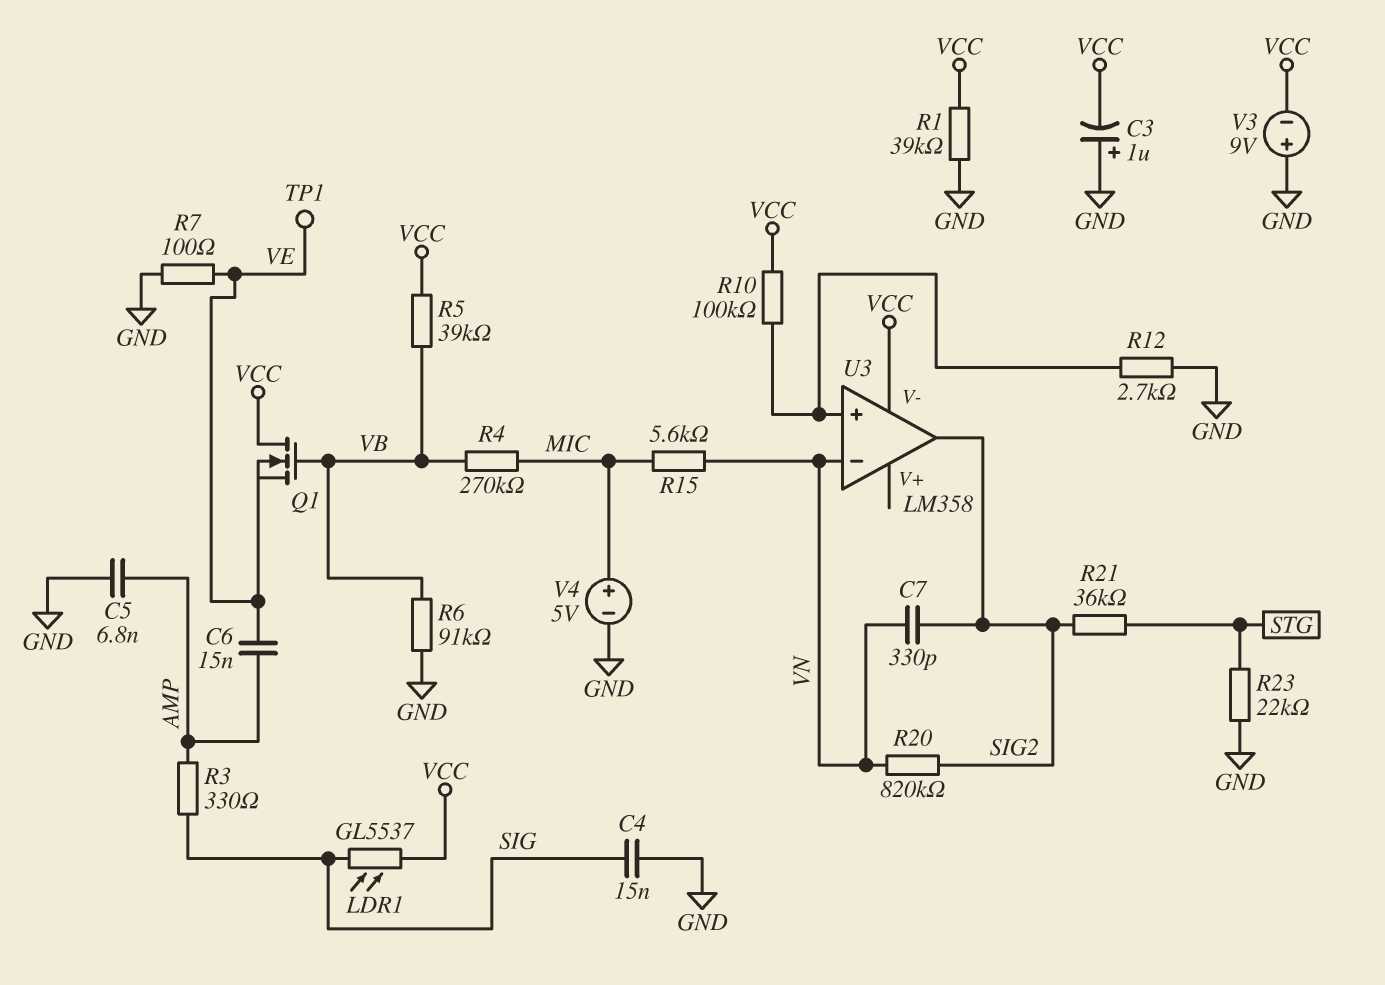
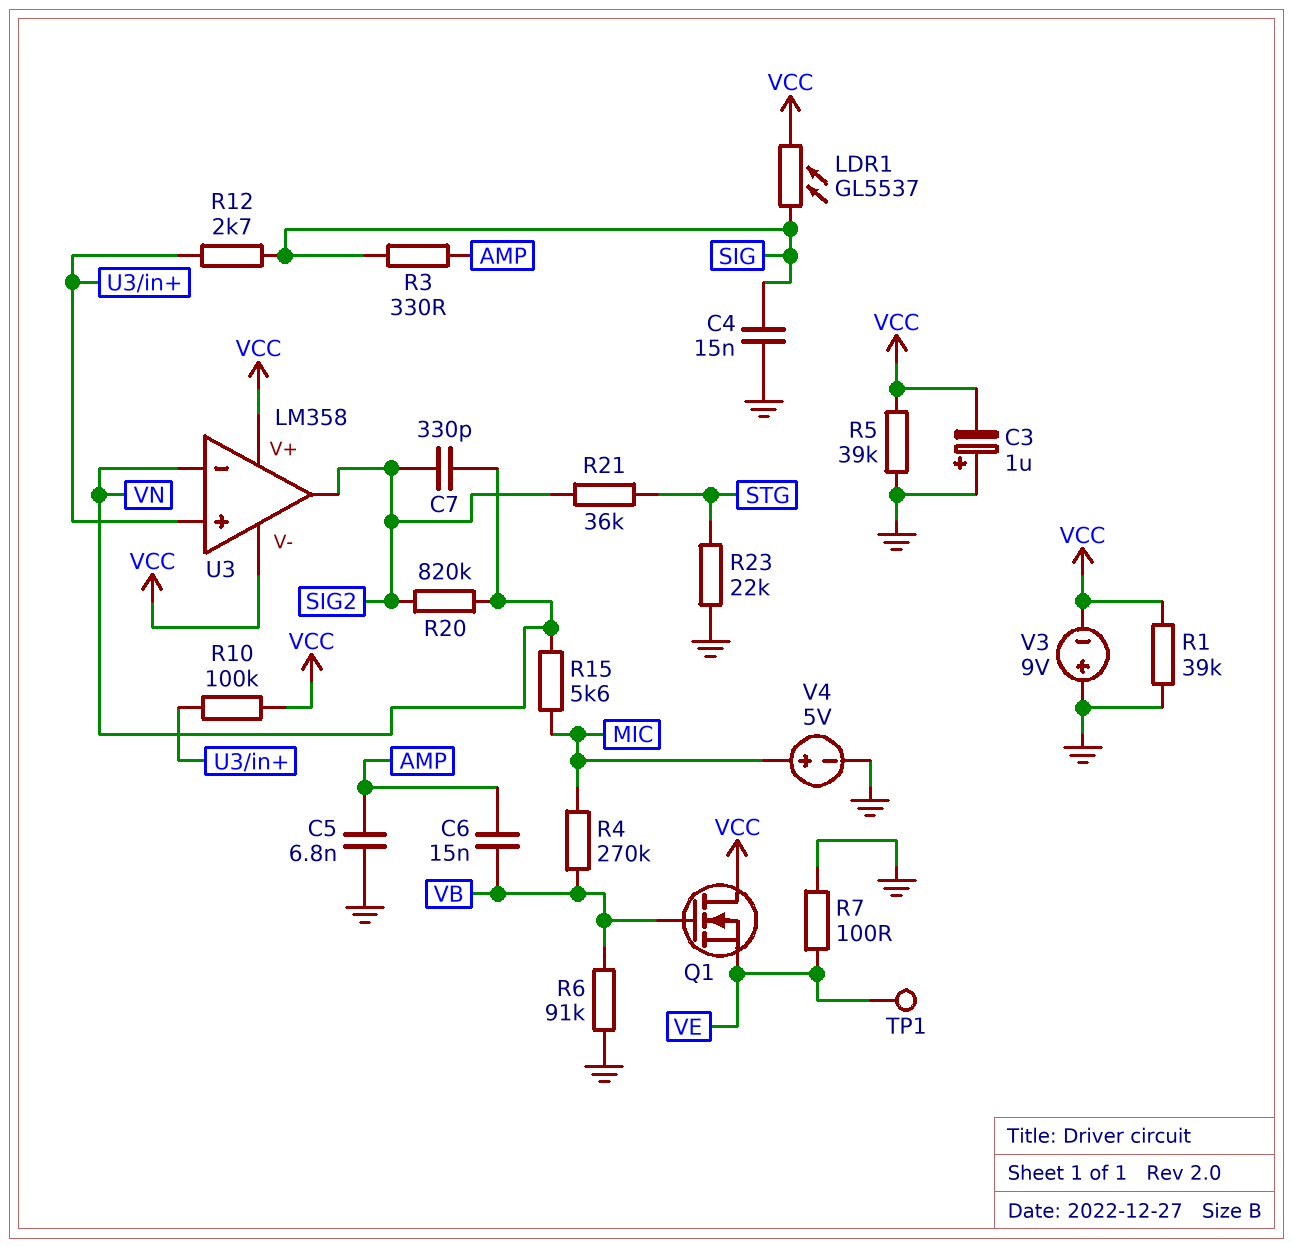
C6: 15nF (AMP, VE) -> 15nF (AMP, VB)
R5: 39k (VB, VCC) -> 39k (GND, VCC)
R12: 2.7k (GND, U3/in+) -> 2.7k (SIG, U3/in+)
U3 pin V+: none -> VCC

